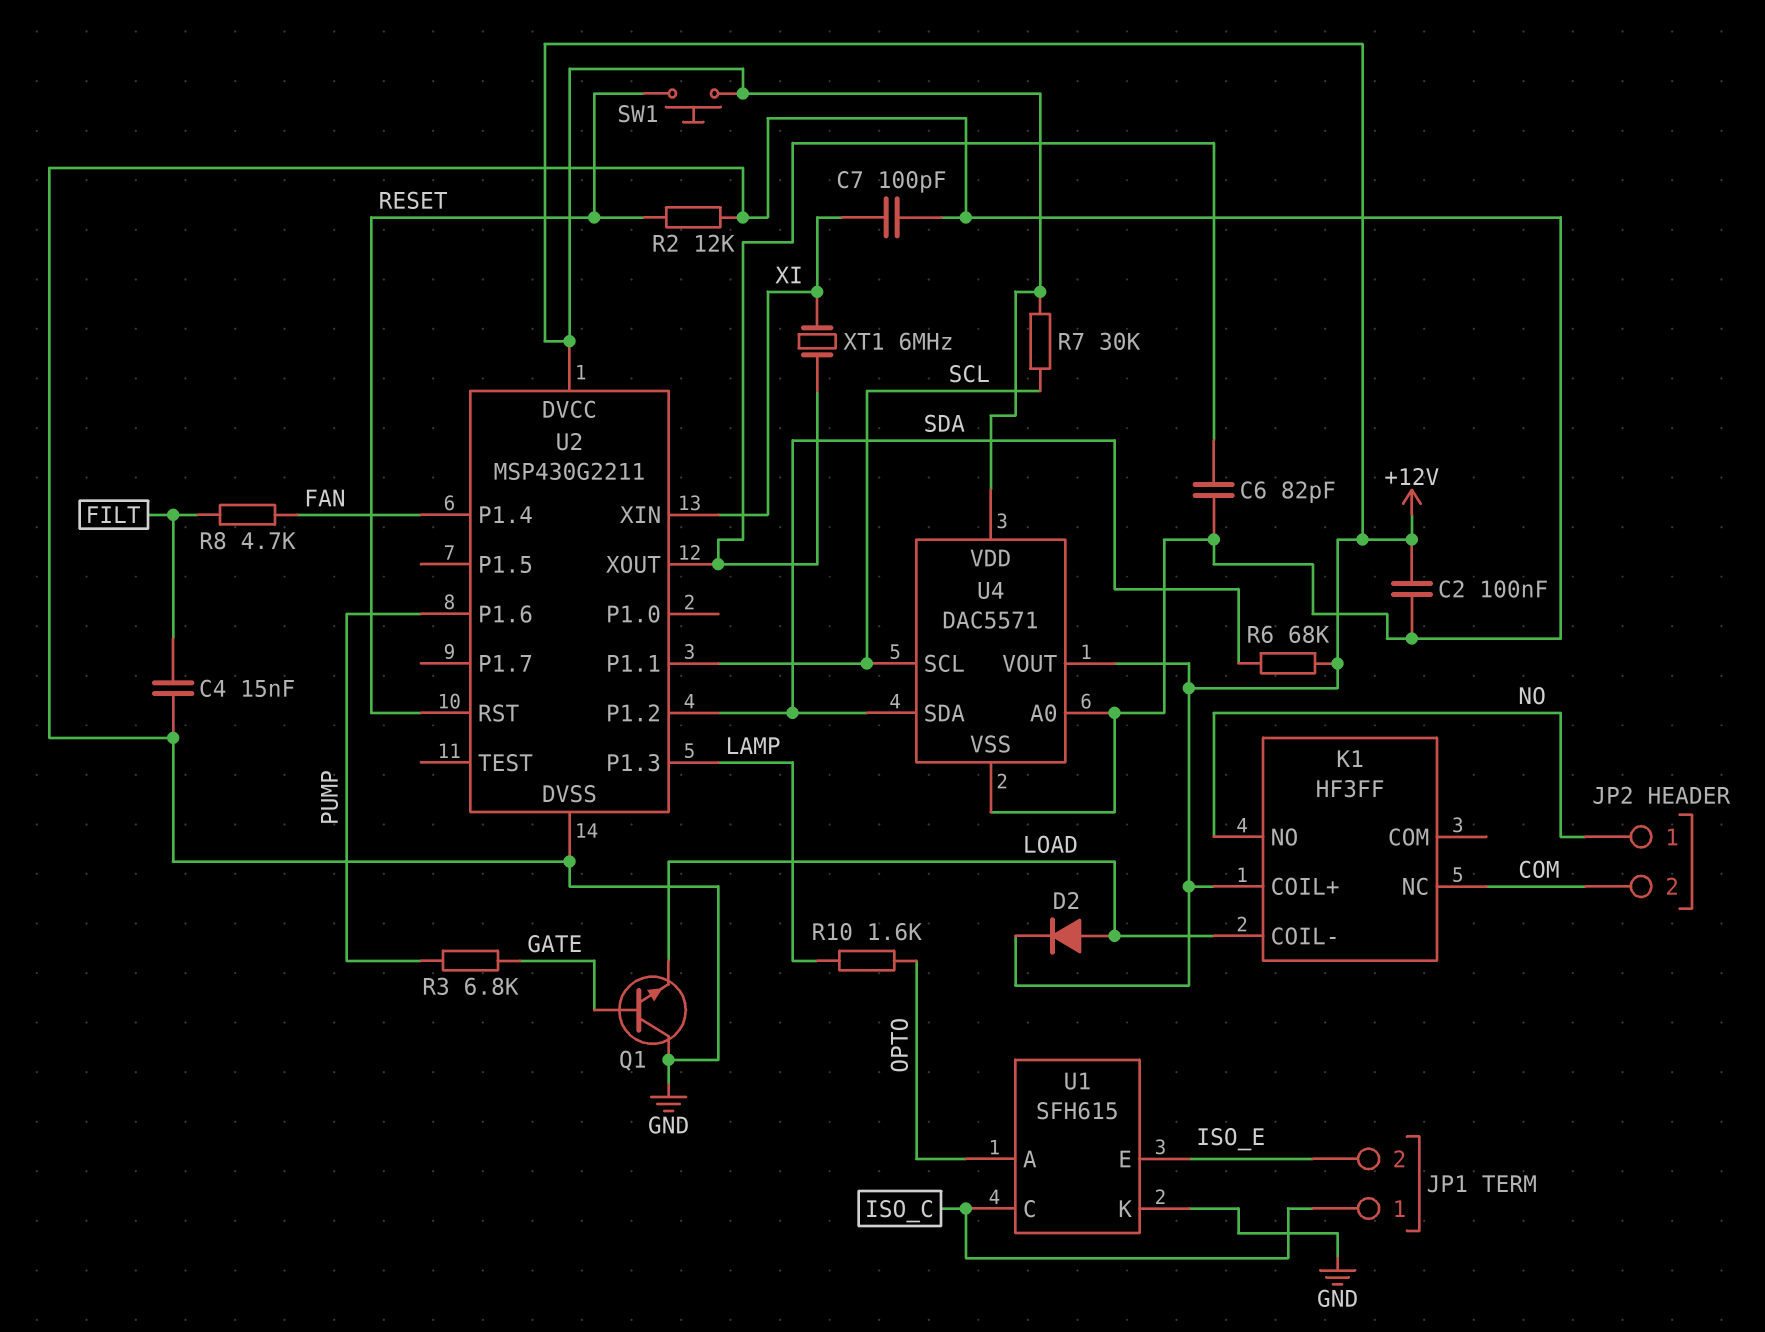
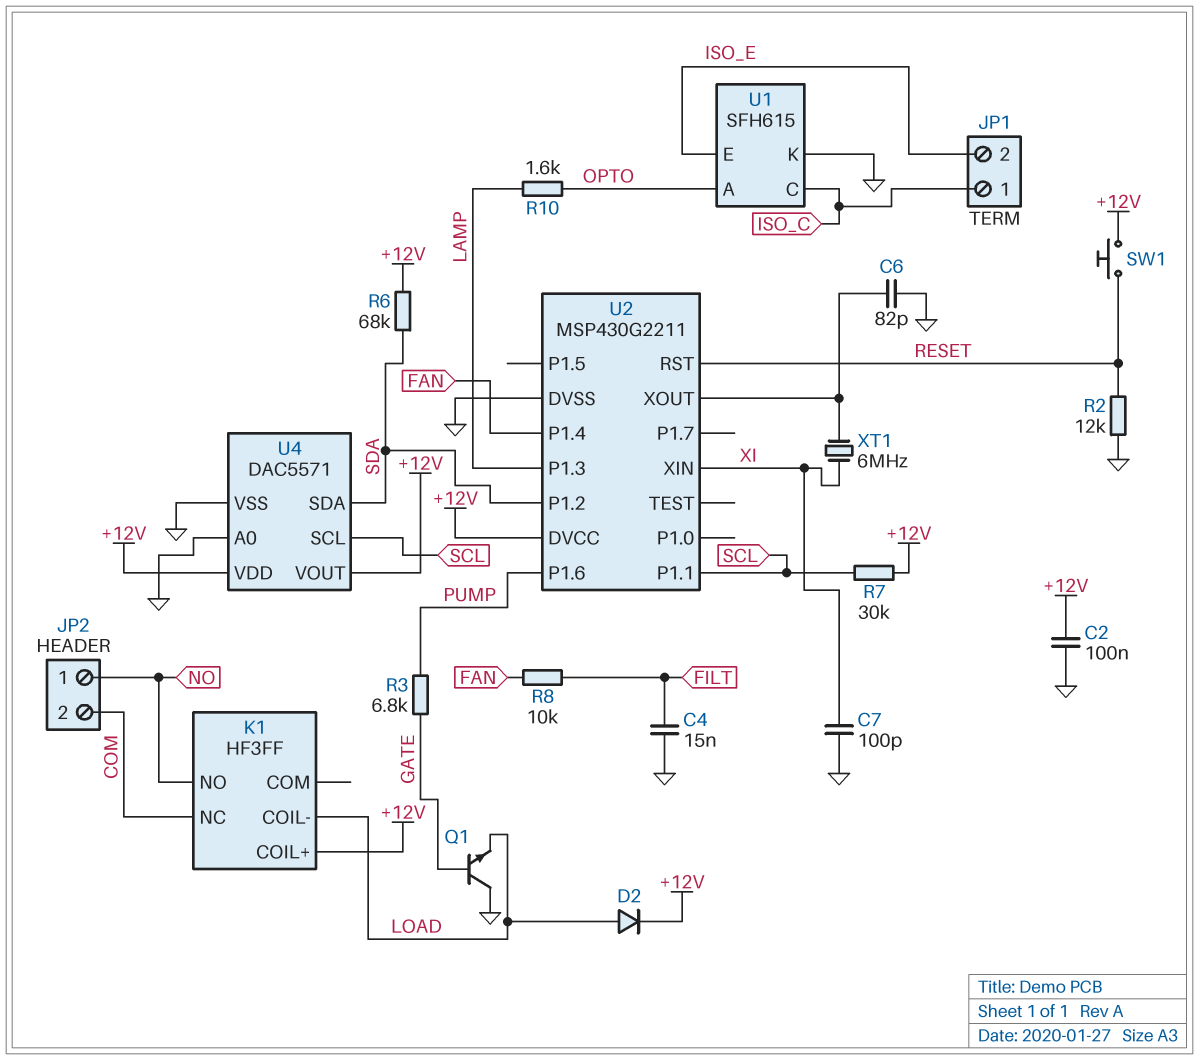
R8: 4.7k (FAN, FILT) -> 10k (FAN, FILT)

